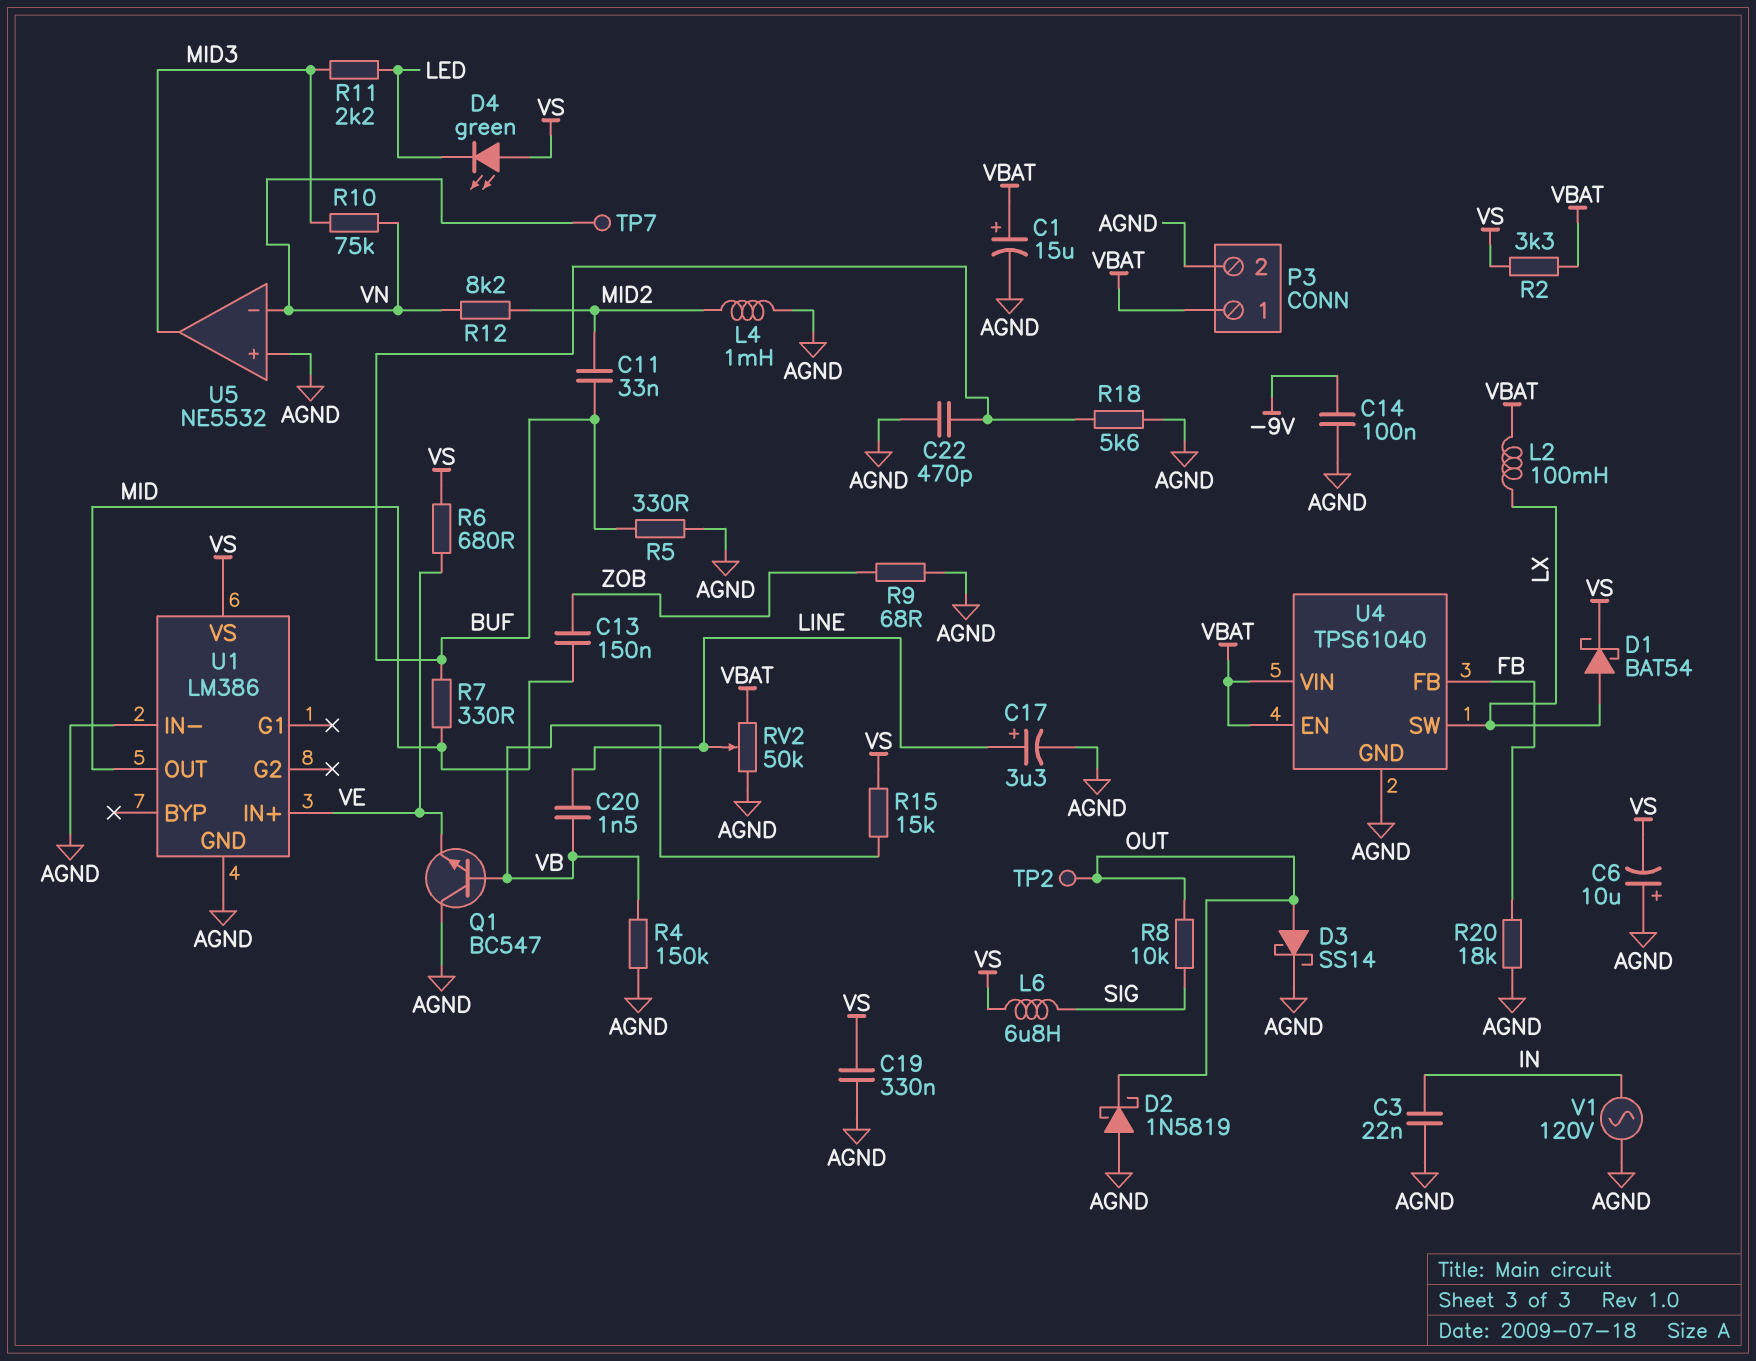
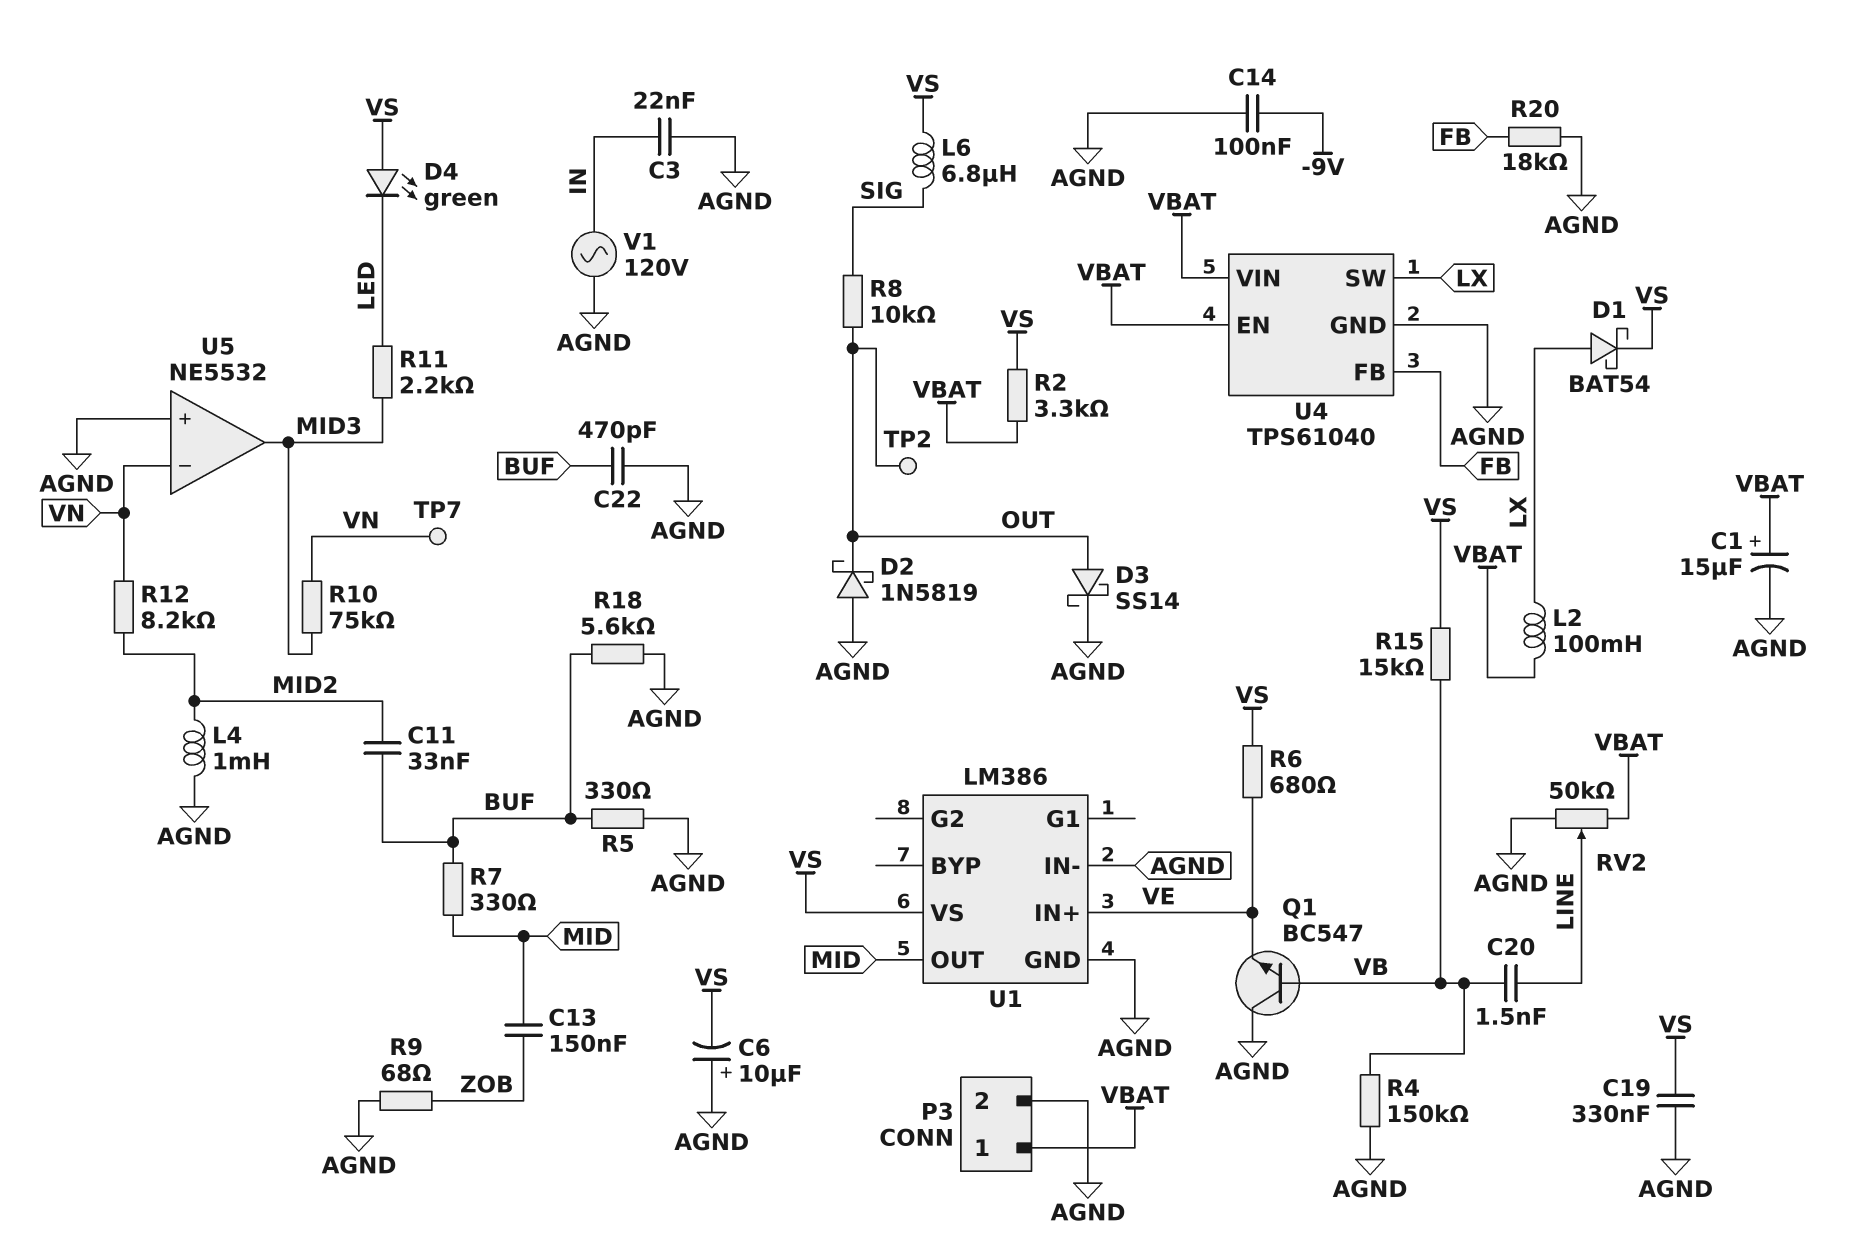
C17: 3.3uF (plus LINE, minus AGND) -> none

